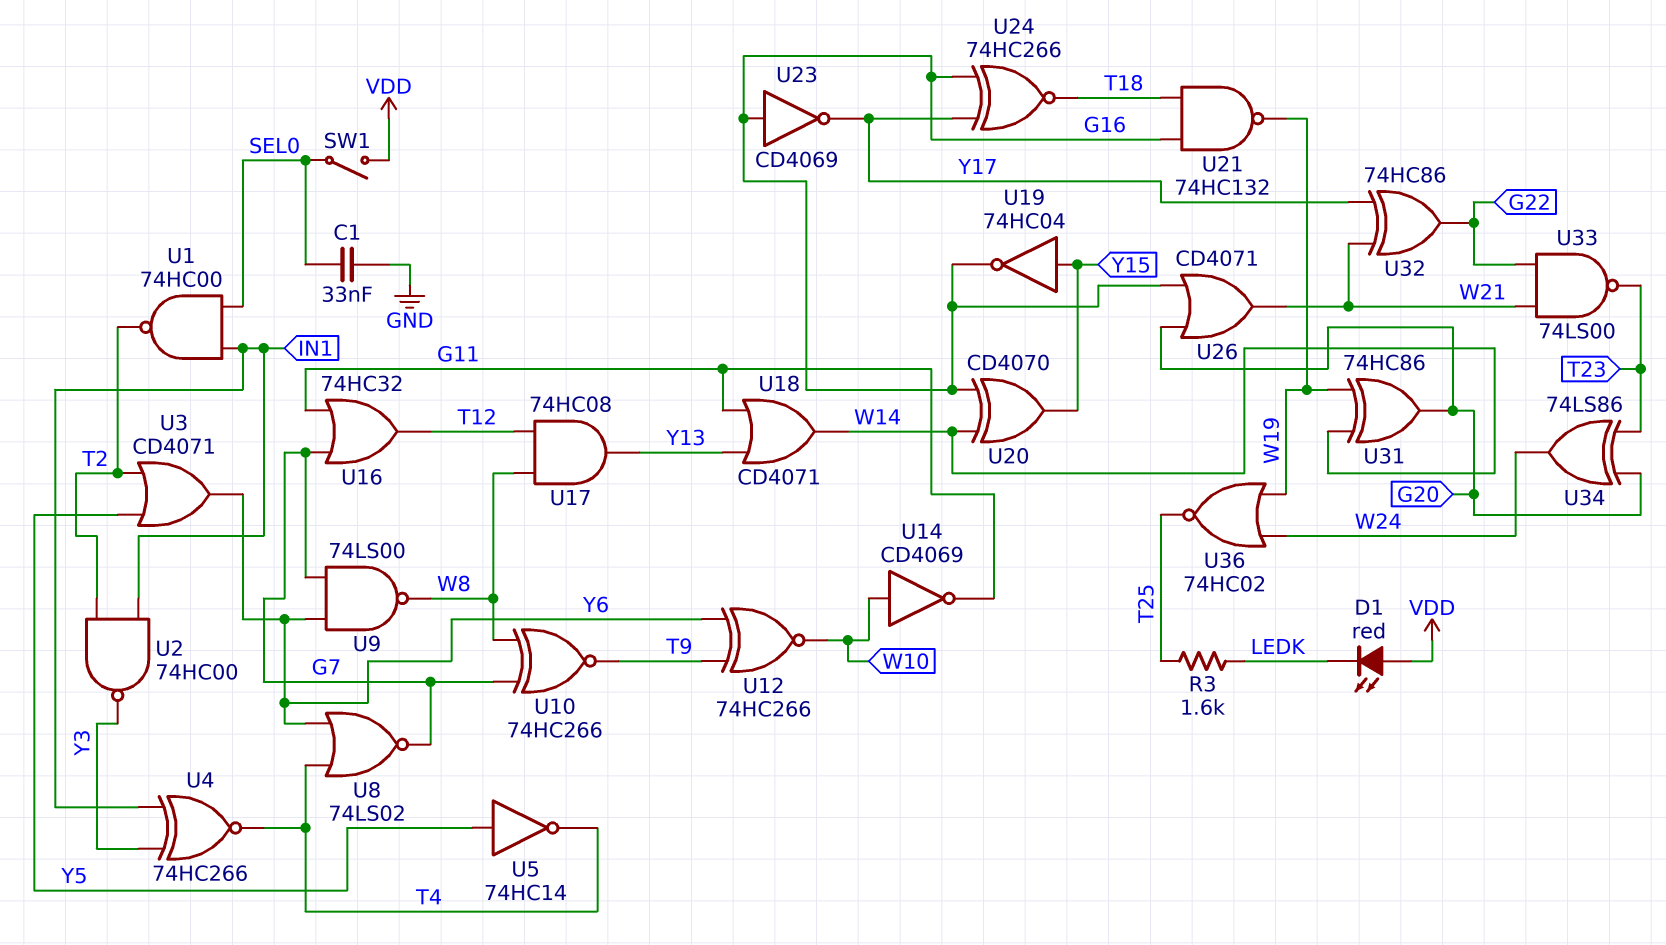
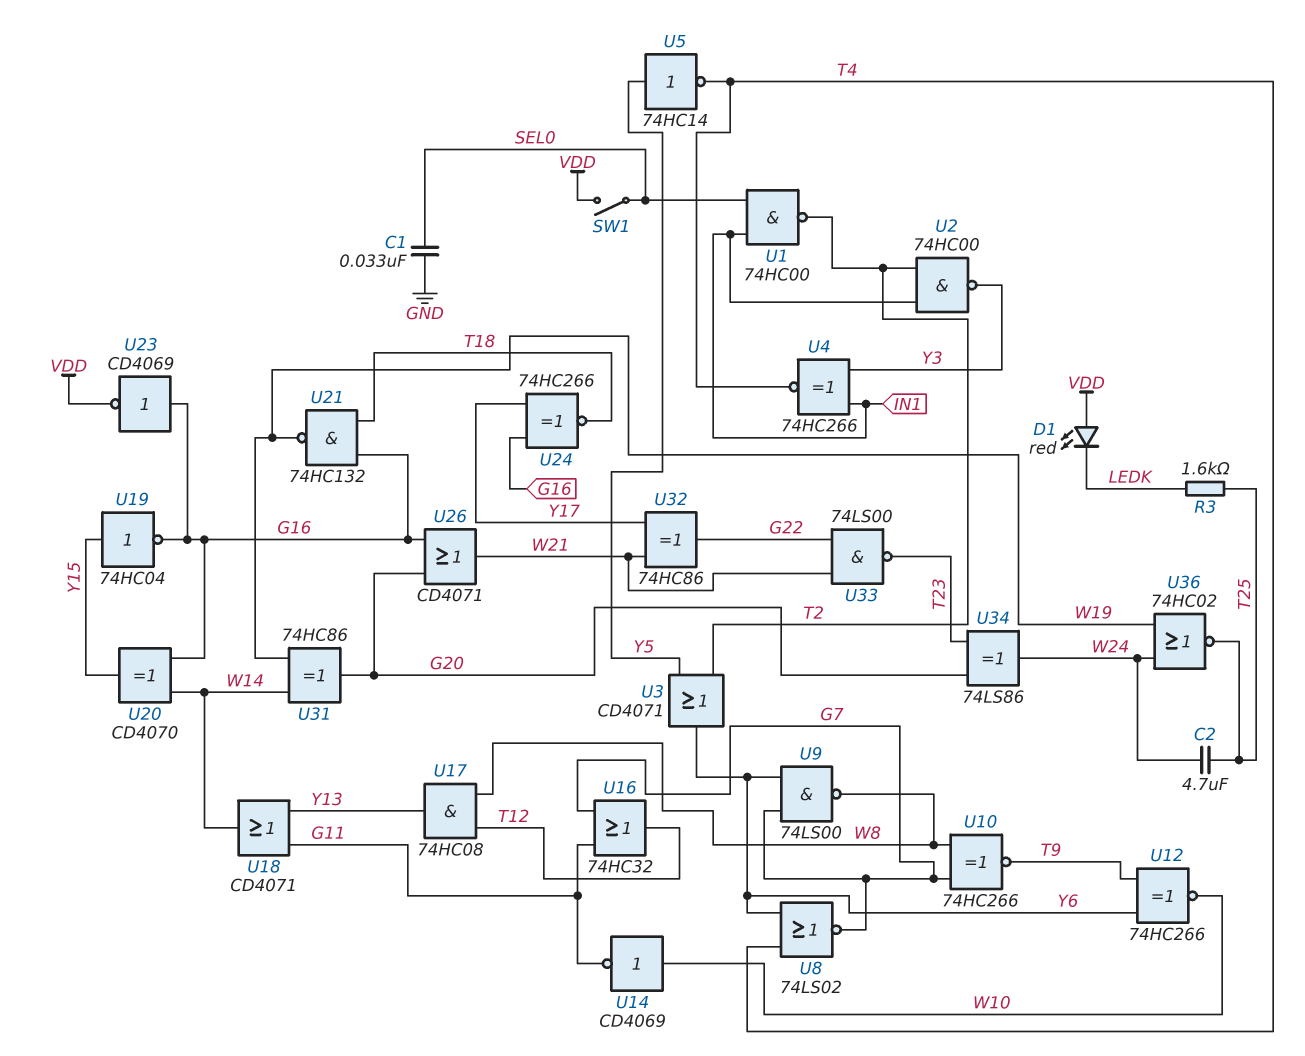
C2: none -> 4.7uF (T25, W24)
U23: NOT CD4069 (in G16, out Y17) -> NOT CD4069 (in G16, out VDD)

